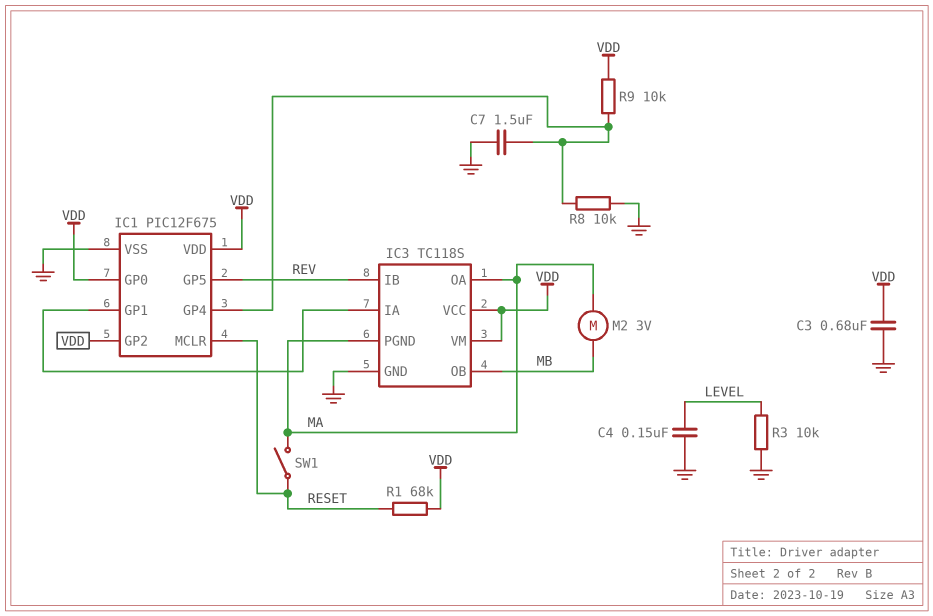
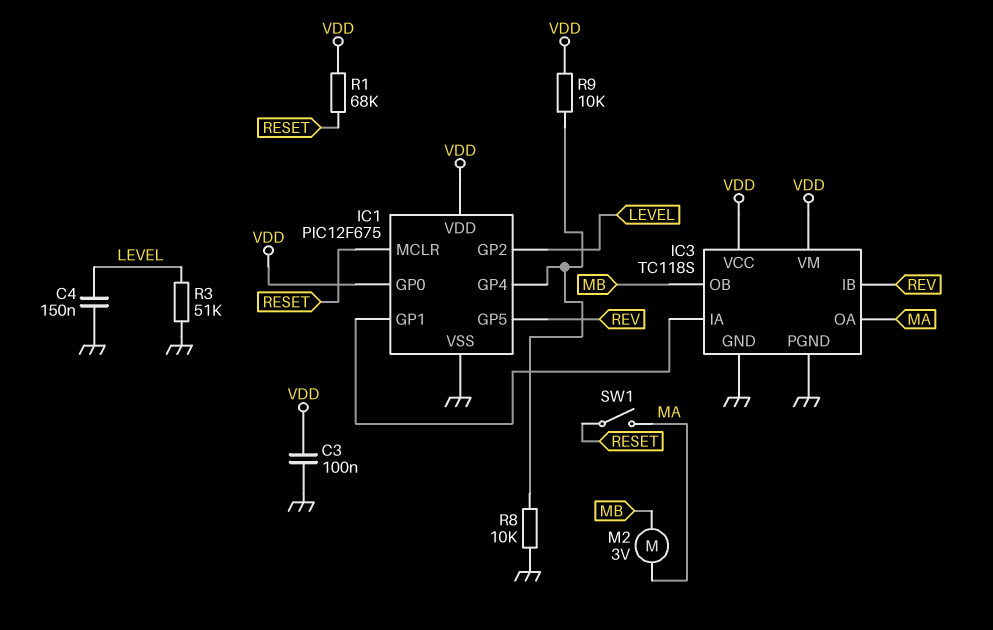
C3: 680nF (GND, VDD) -> 100nF (GND, VDD)
C7: 1.5uF (GND, IC1/GP4) -> none
IC1 pin GP2: VDD -> LEVEL
IC3 pin PGND: MA -> GND
R3: 10k (GND, LEVEL) -> 51k (GND, LEVEL)

